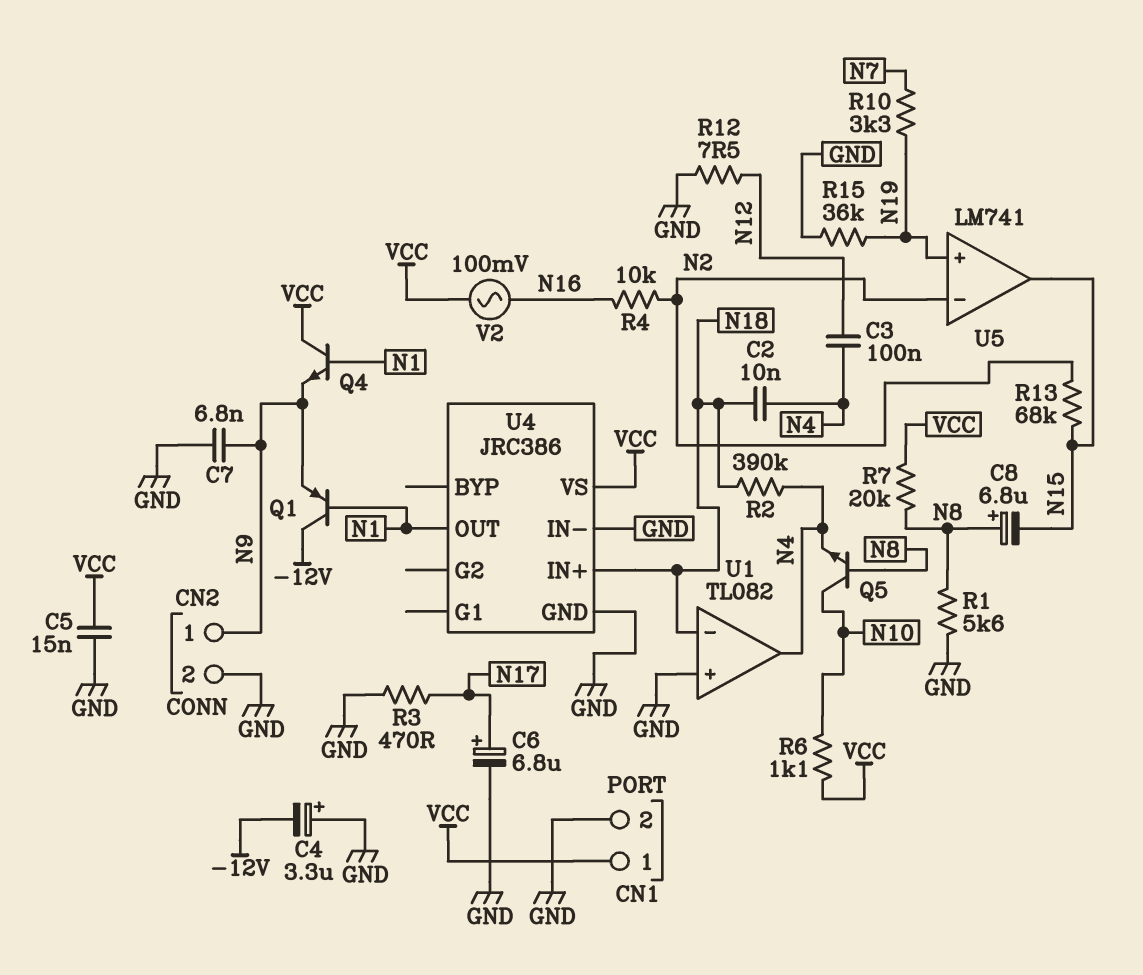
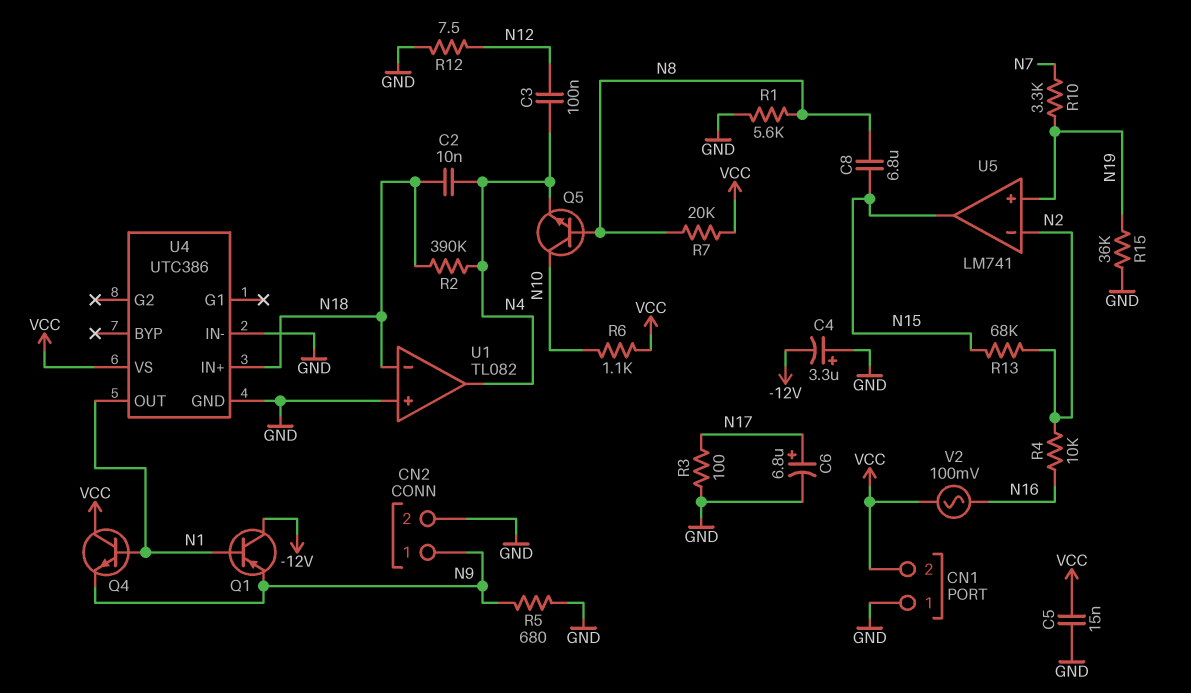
C7: 6.8nF (GND, N9) -> none
C8: 6.8uF (plus N8, minus N15) -> 6.8uF (N8, N15)
CN1 pin 1: VCC -> GND
CN1 pin 2: GND -> VCC
R3: 470 (GND, N17) -> 100 (GND, N17)
R5: none -> 680 (GND, N9)
U4: JRC386 -> UTC386

